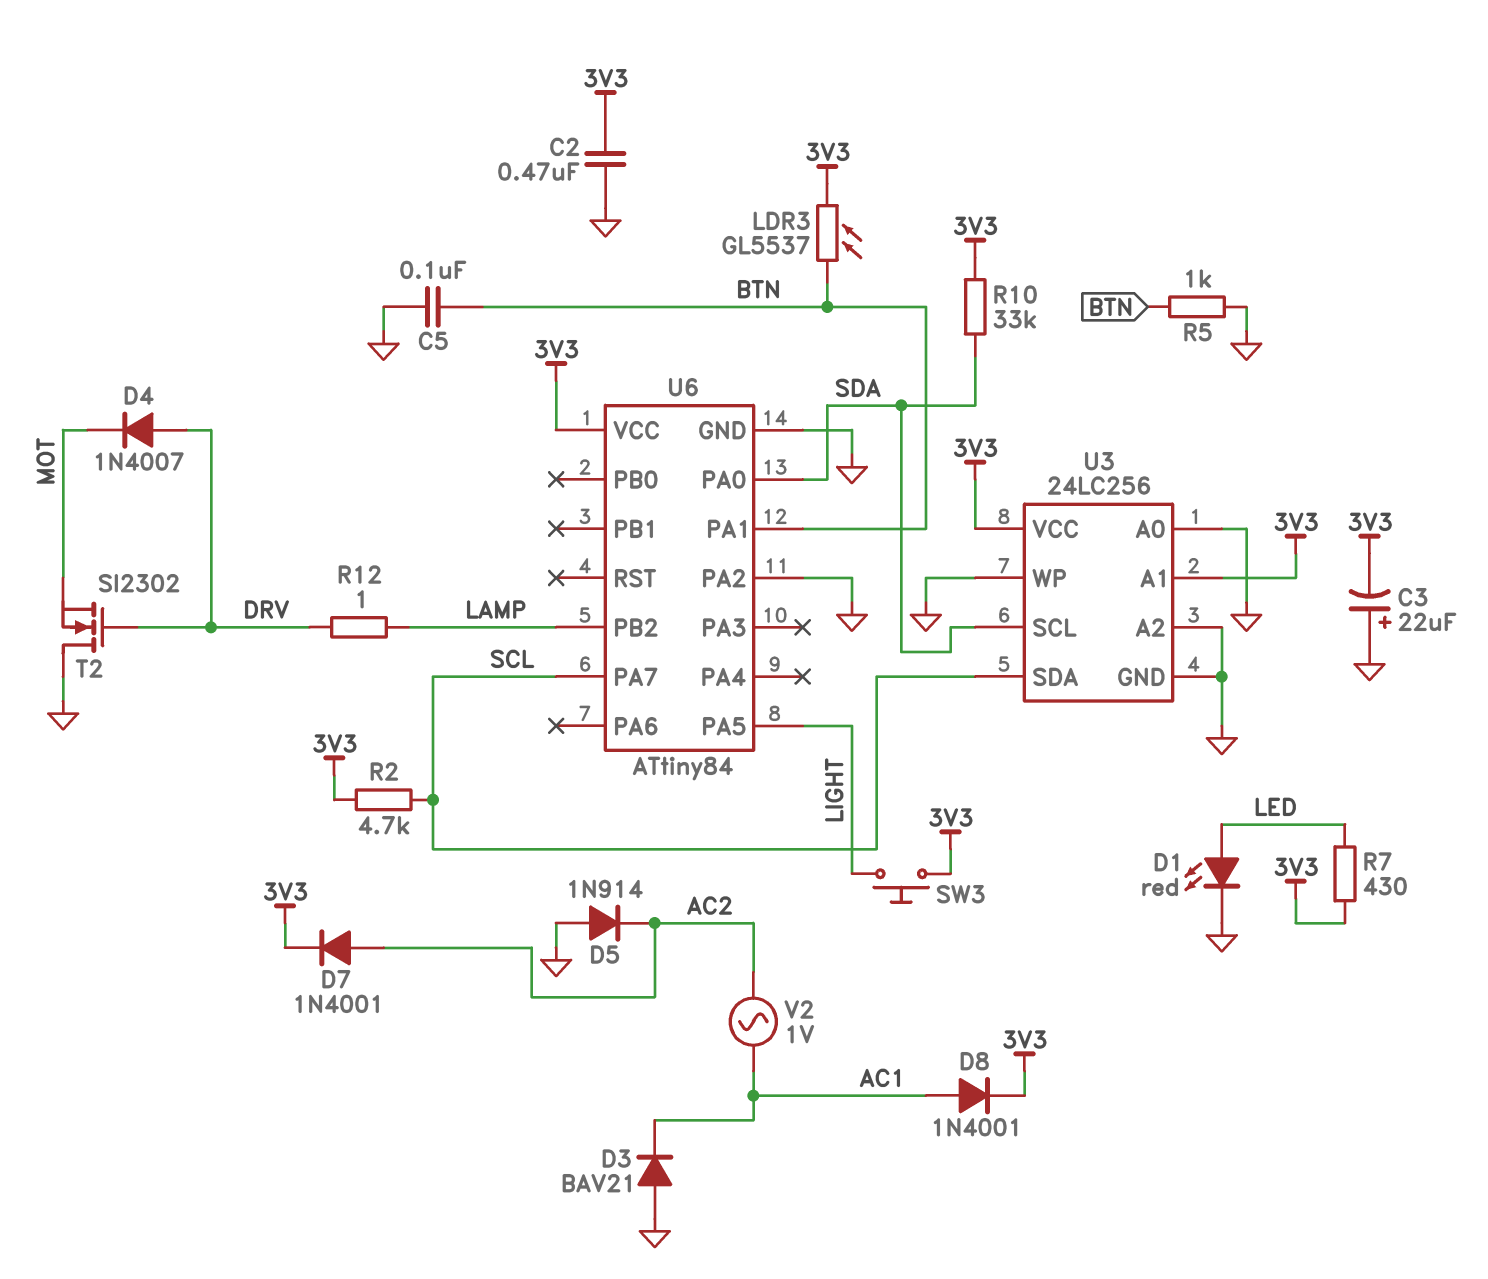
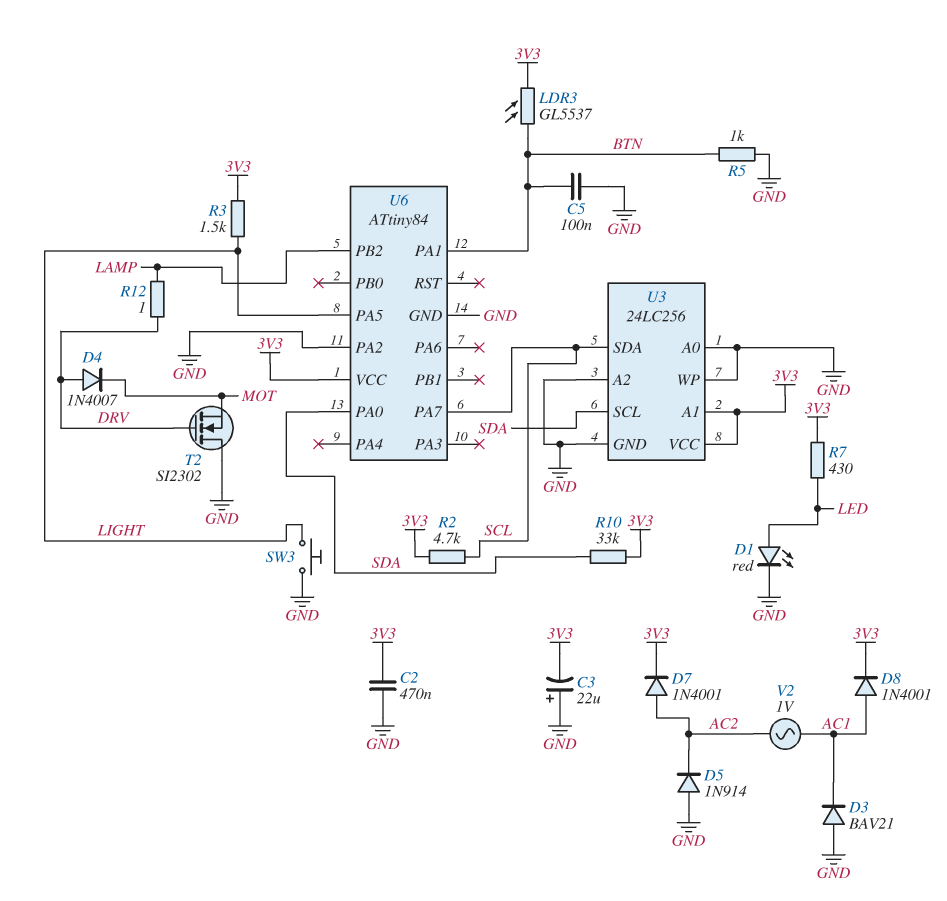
R3: none -> 1.5k (3V3, LIGHT)
SW3: button (3V3, LIGHT) -> button (GND, LIGHT)

